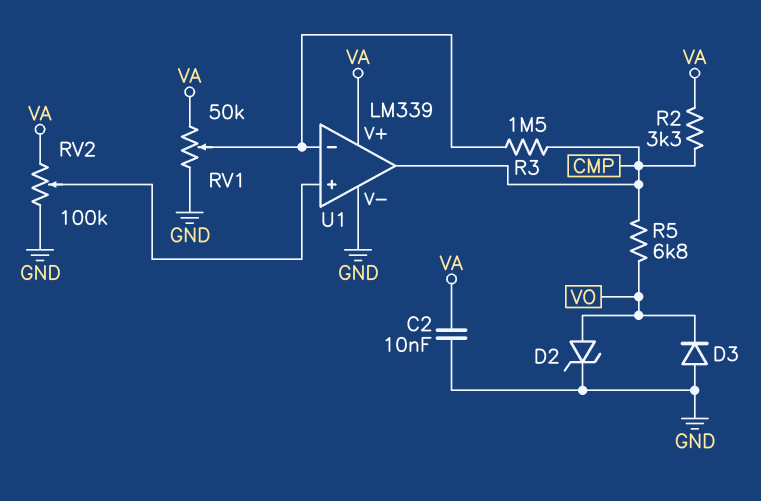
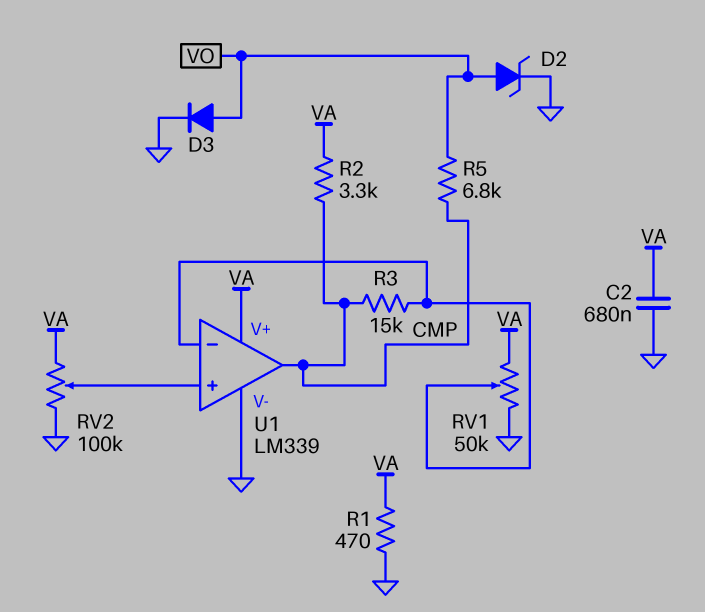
C2: 10nF (GND, VA) -> 680nF (GND, VA)
D3: diode (A GND, K VO) -> diode (A VO, K GND)
R1: none -> 470 (GND, VA)
R3: 1.5M (CMP, U1/in-) -> 15k (CMP, U1/in-)

